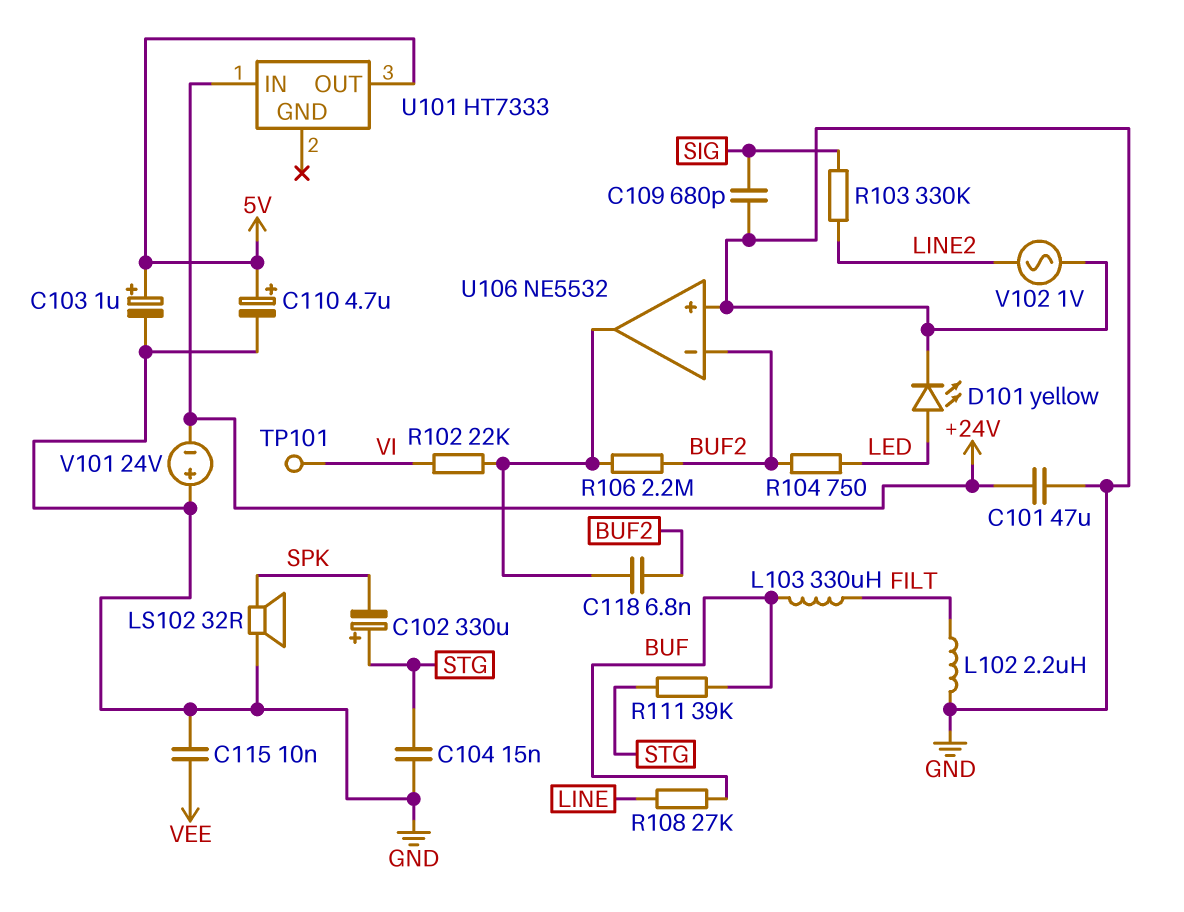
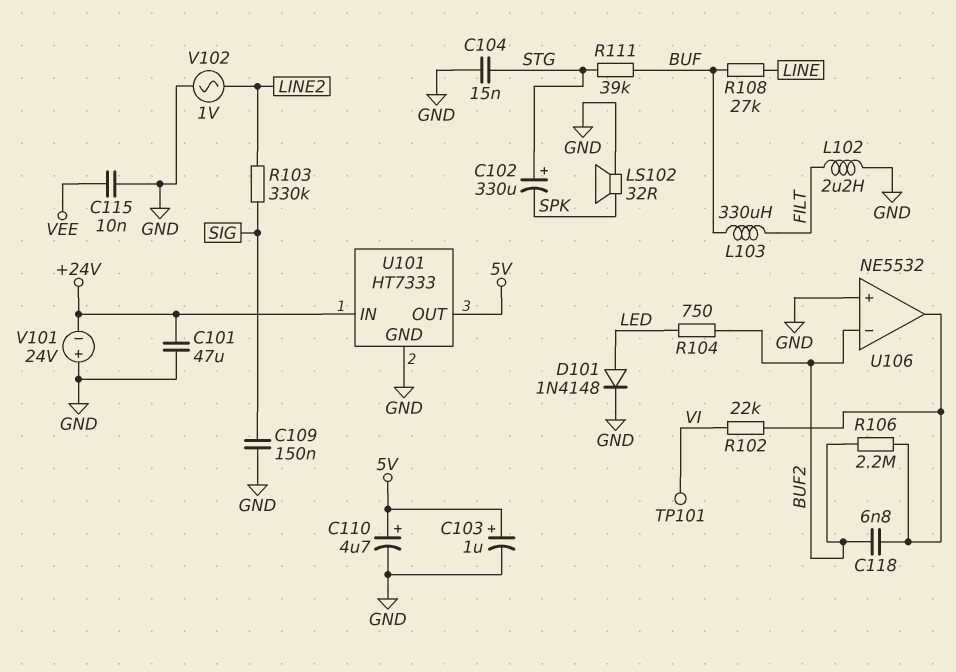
C109: 680pF (GND, SIG) -> 150nF (GND, SIG)
D101: LED yellow (A LED, K GND) -> diode 1N4148 (A LED, K GND)
U101 pin GND: none -> GND

